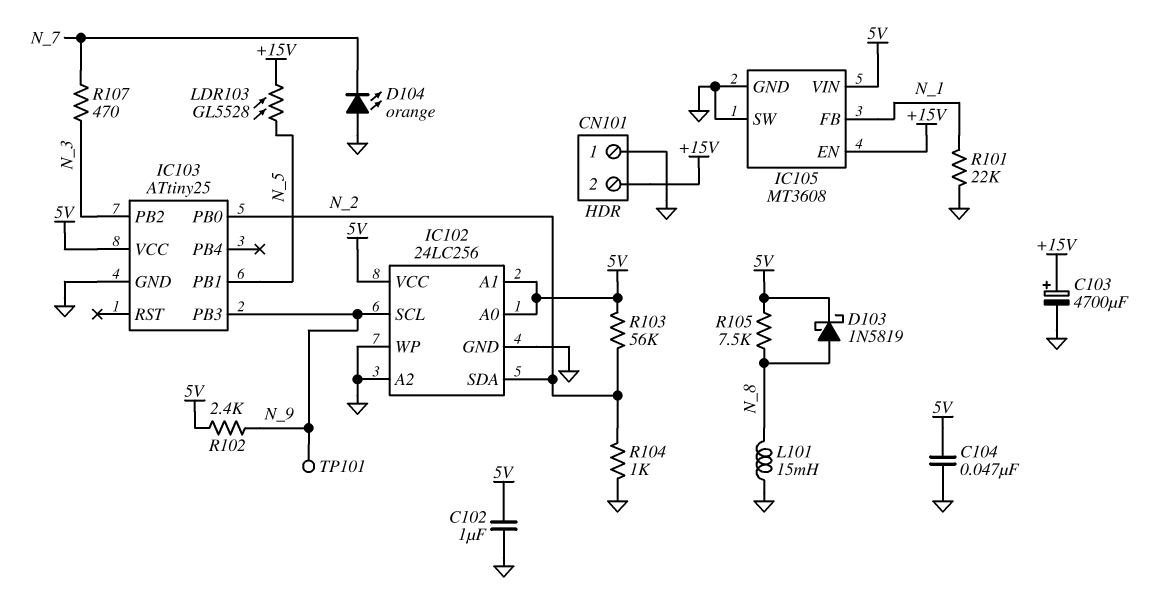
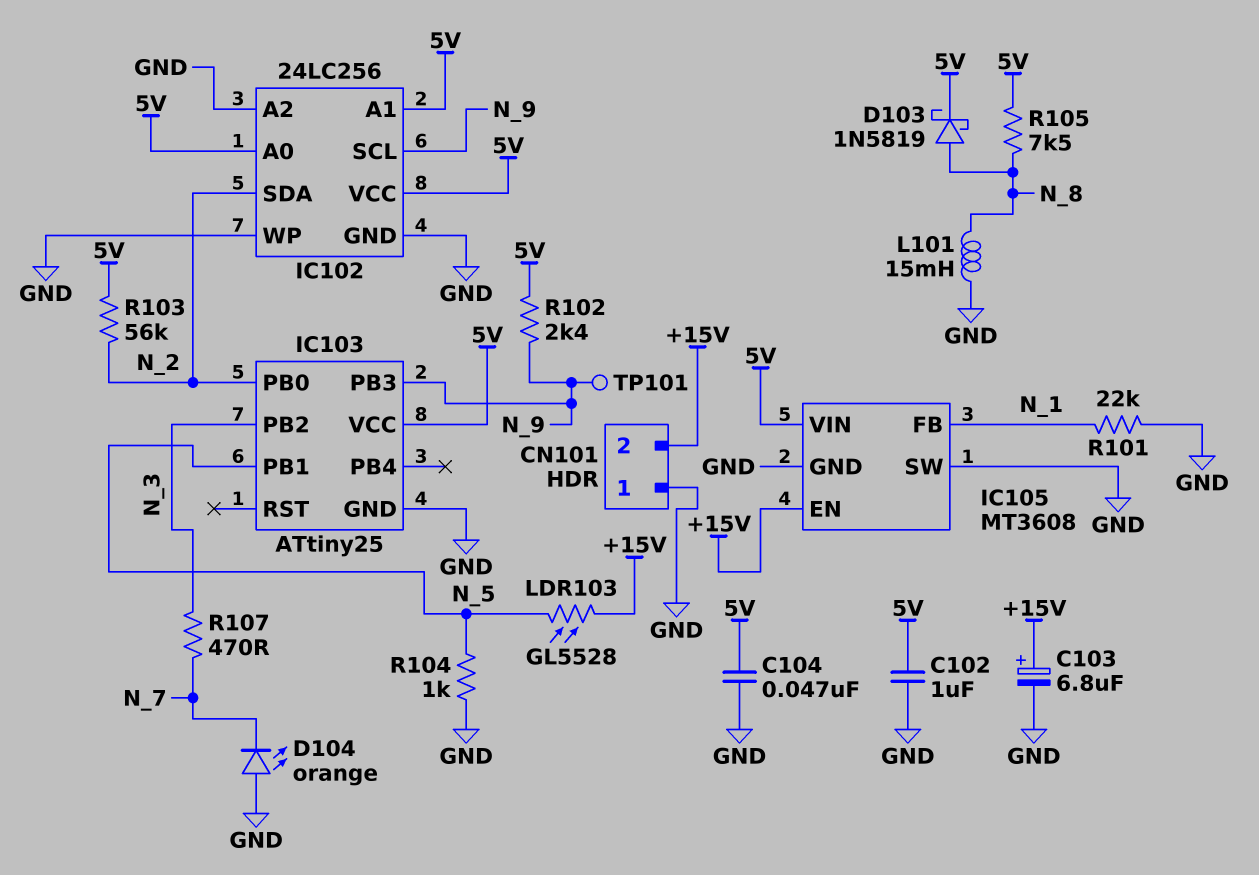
C103: 4700uF (plus +15V, minus GND) -> 6.8uF (plus +15V, minus GND)
R104: 1k (GND, N_2) -> 1k (GND, N_5)

